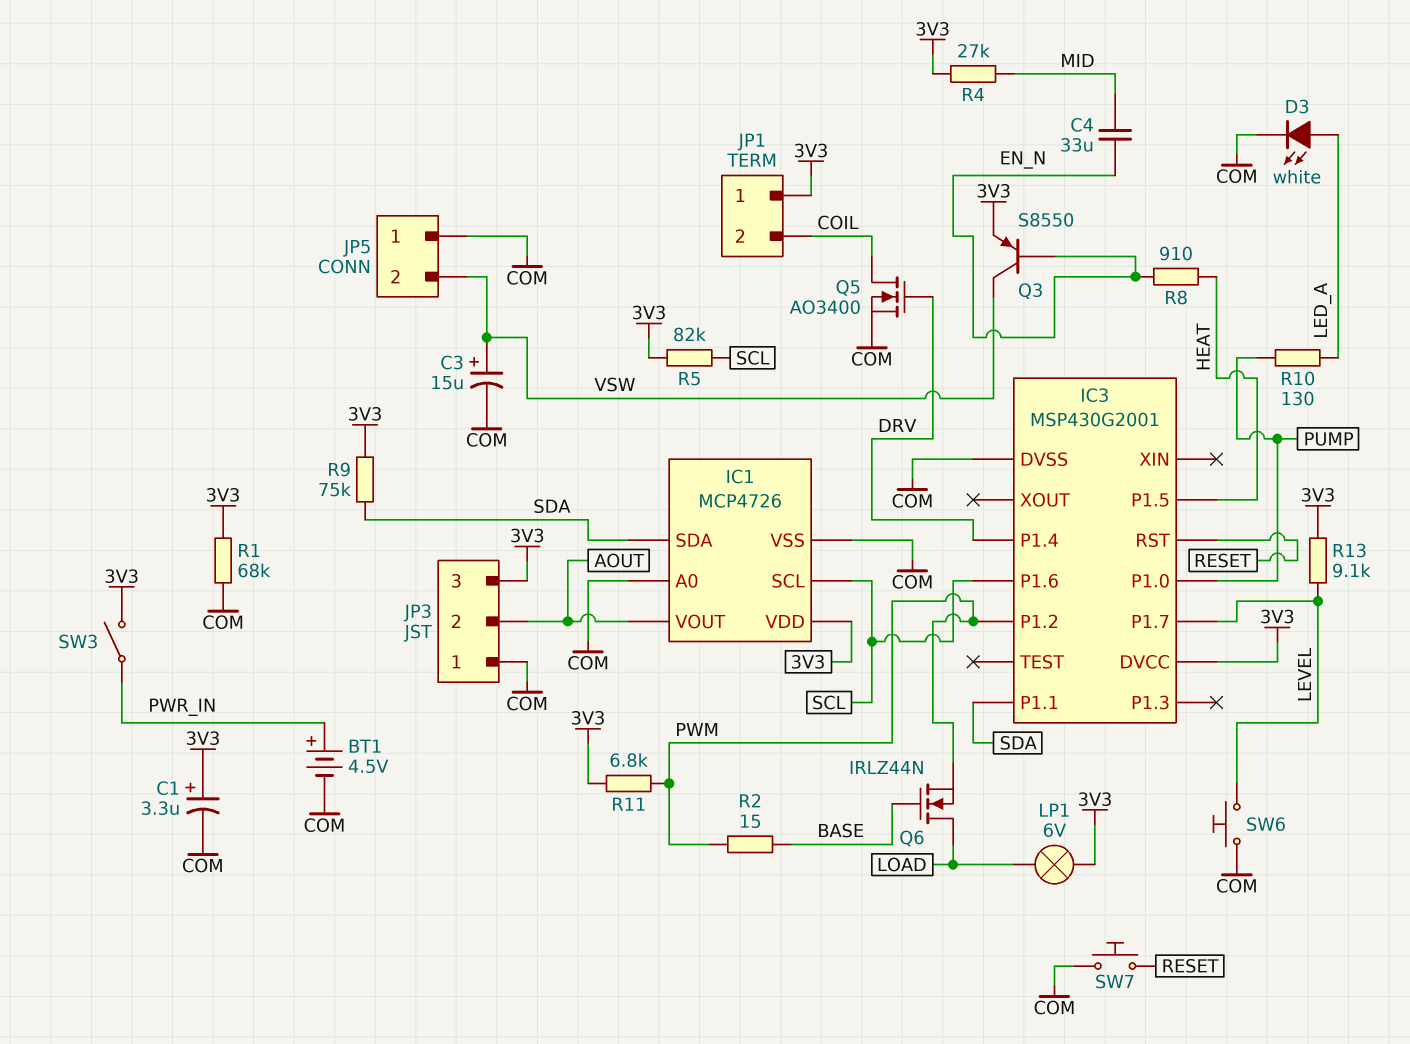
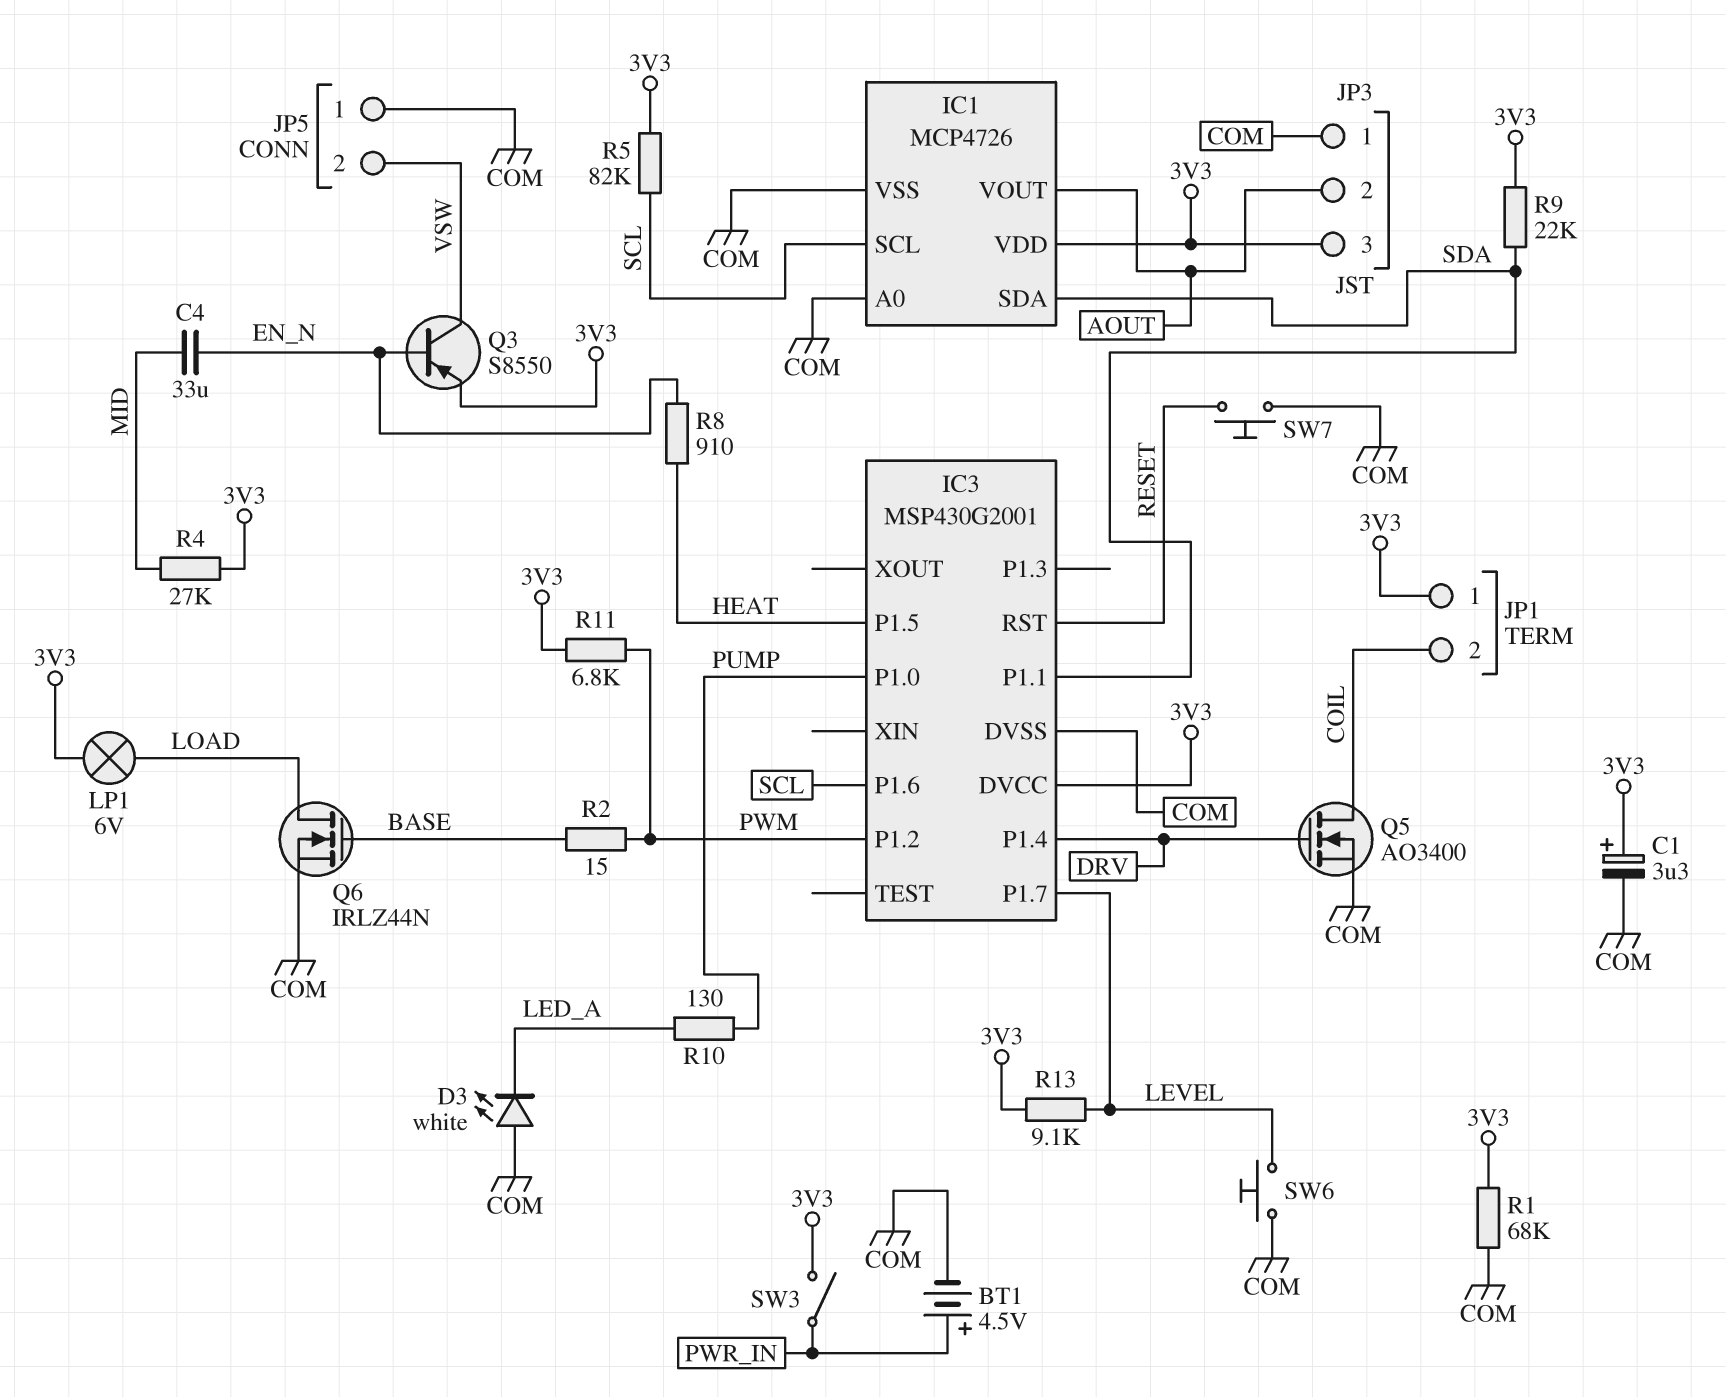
C3: 15uF (plus VSW, minus COM) -> none
D3: LED white (A LED_A, K COM) -> LED white (A COM, K LED_A)
Q6: NMOS IRLZ44N (G BASE, D LOAD, S PWM) -> NMOS IRLZ44N (G BASE, D LOAD, S COM)
R9: 75k (3V3, SDA) -> 22k (3V3, SDA)

